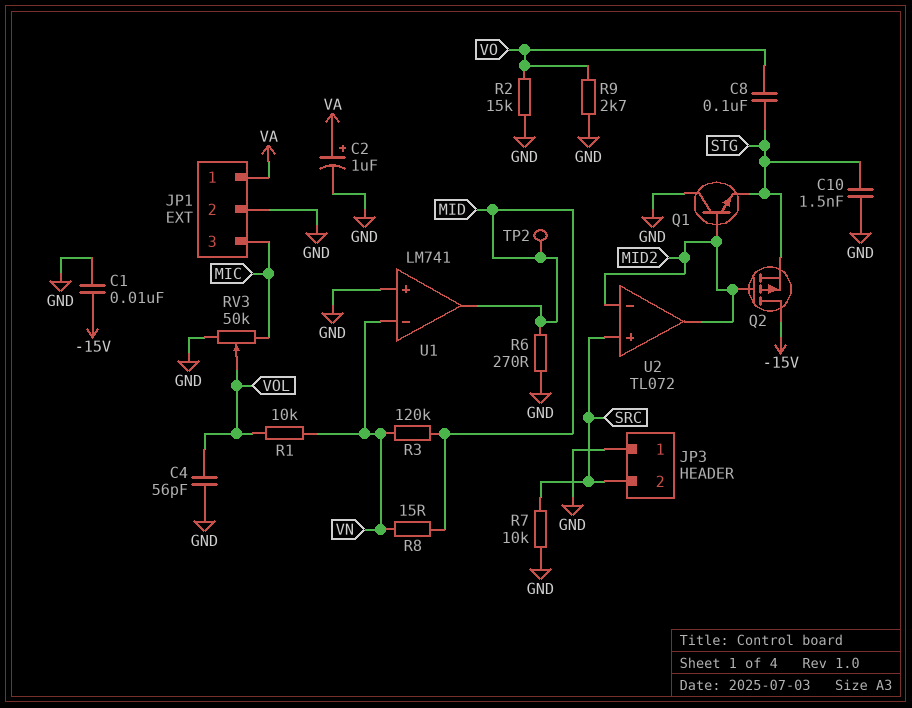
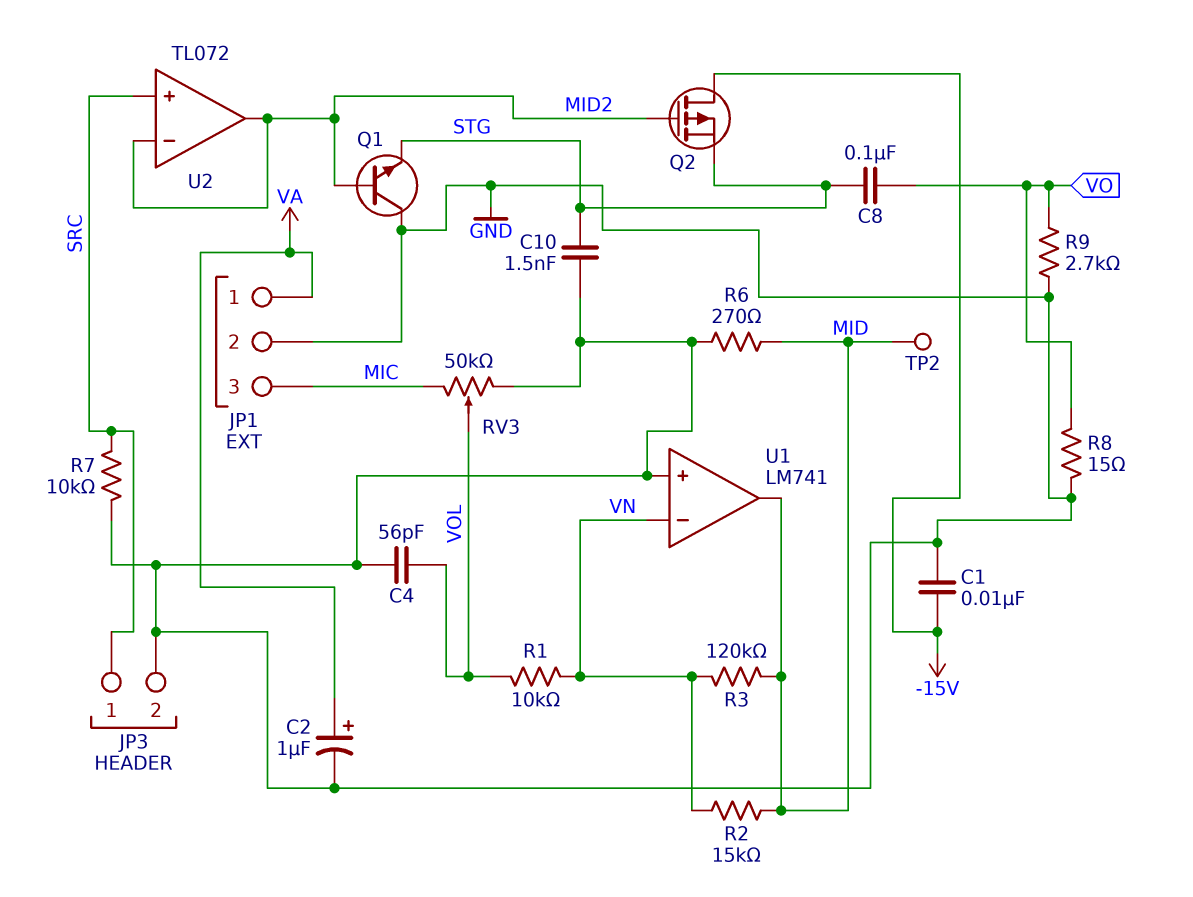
JP3 pin 1: GND -> SRC
JP3 pin 2: SRC -> GND
R2: 15k (GND, VO) -> 15k (MID, VN)
R8: 15 (MID, VN) -> 15 (GND, VO)

